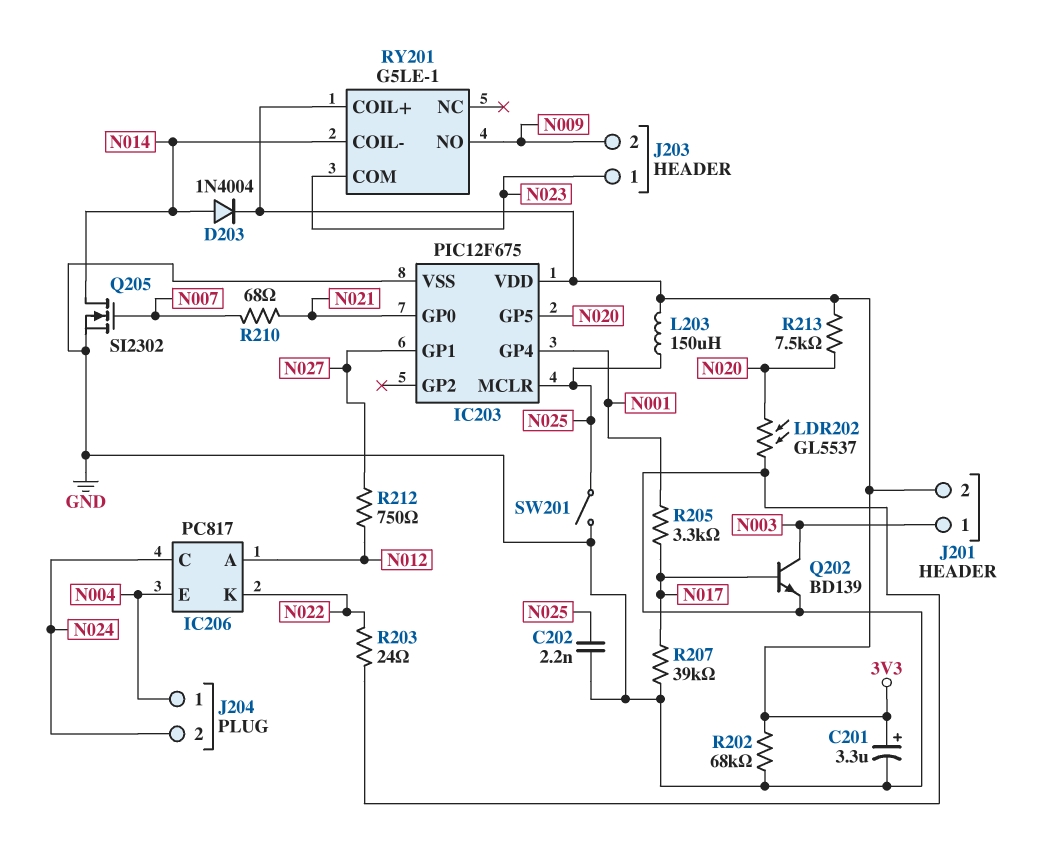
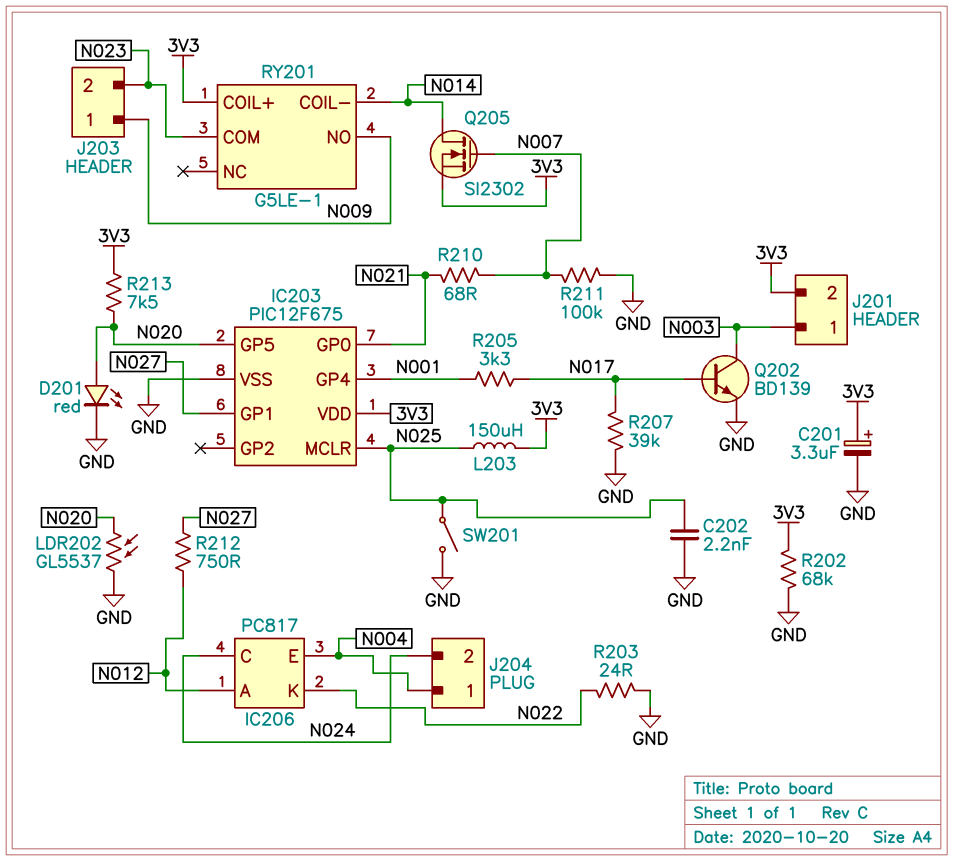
D201: none -> LED red (A N020, K GND)
D203: diode 1N4004 (A N014, K 3V3) -> none
J203 pin 1: N023 -> N009
J203 pin 2: N009 -> N023
Q205: NMOS SI2302 (G N007, D N014, S GND) -> NMOS SI2302 (G N007, D N014, S 3V3)
R211: none -> 100k (GND, N007)

